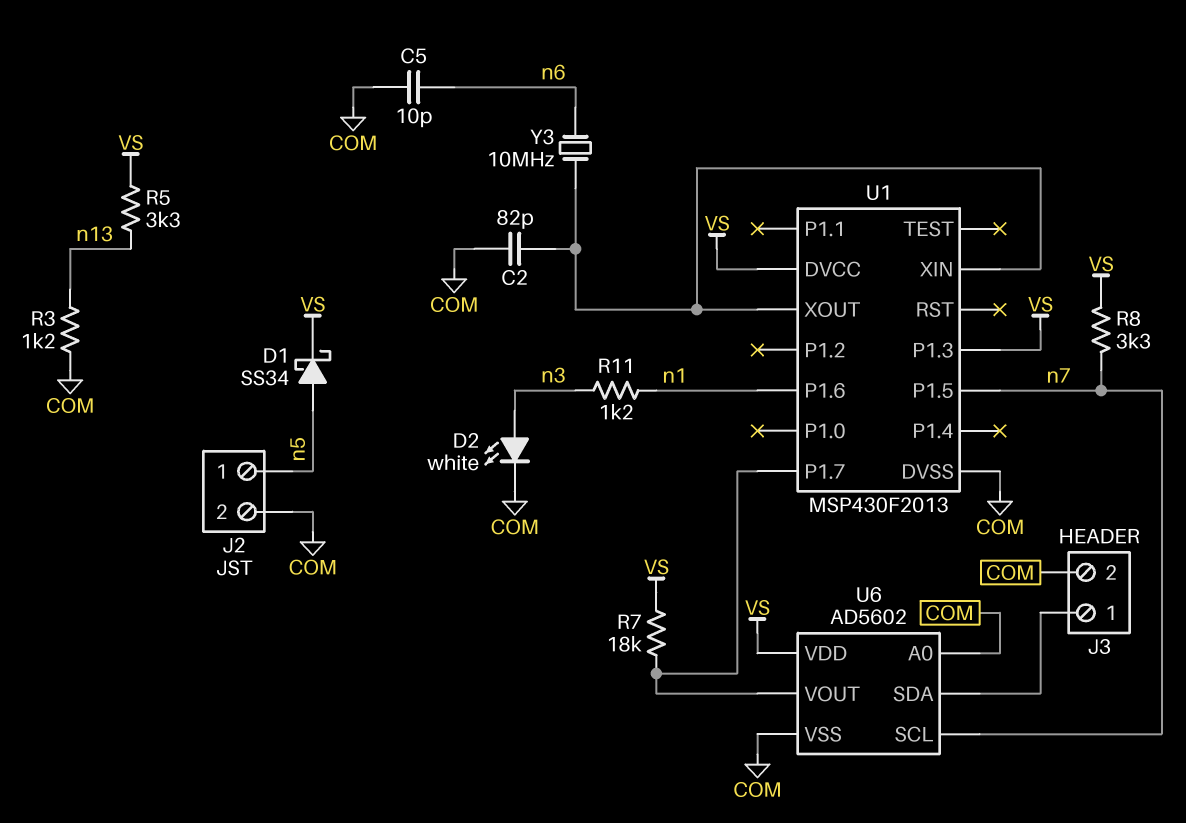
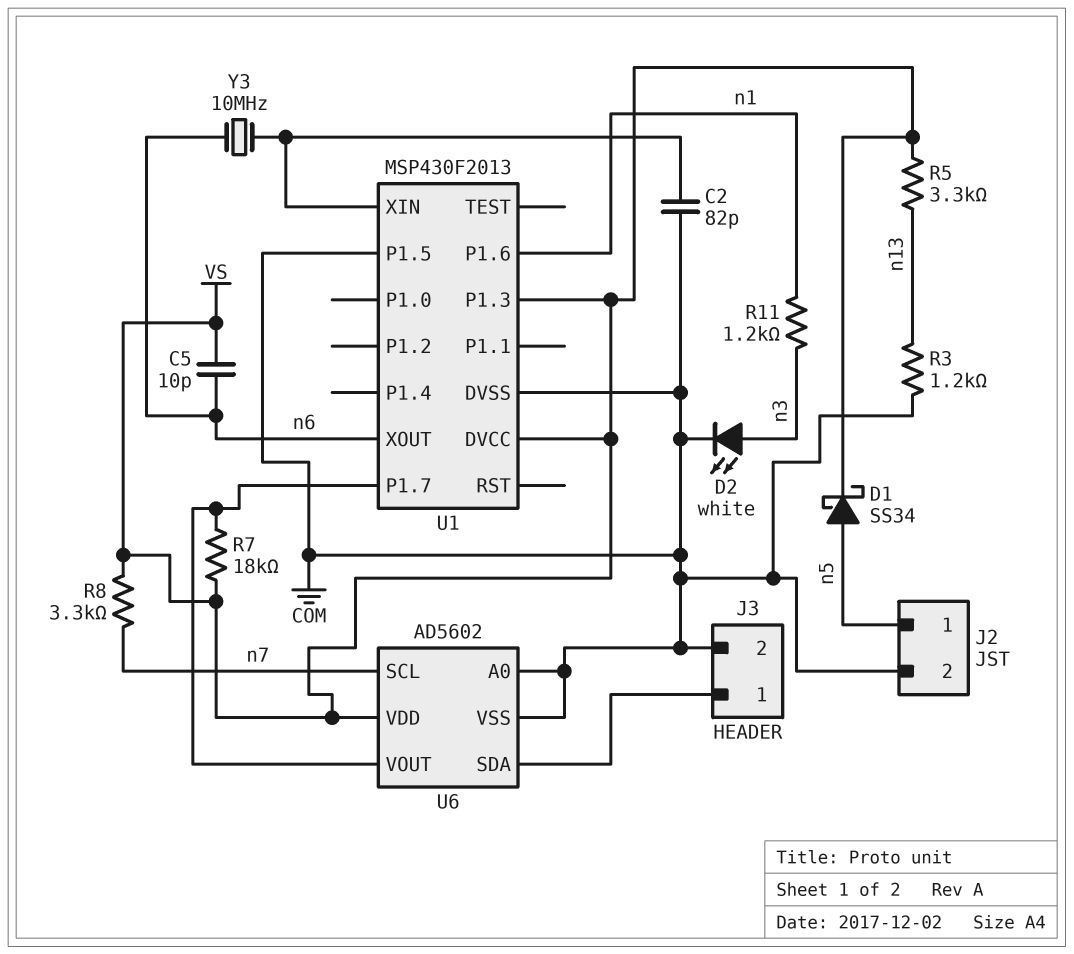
C5: 10pF (COM, n6) -> 10pF (VS, n6)
U1 pin P1.5: n7 -> COM
U1 pin XOUT: U1/XIN -> n6

